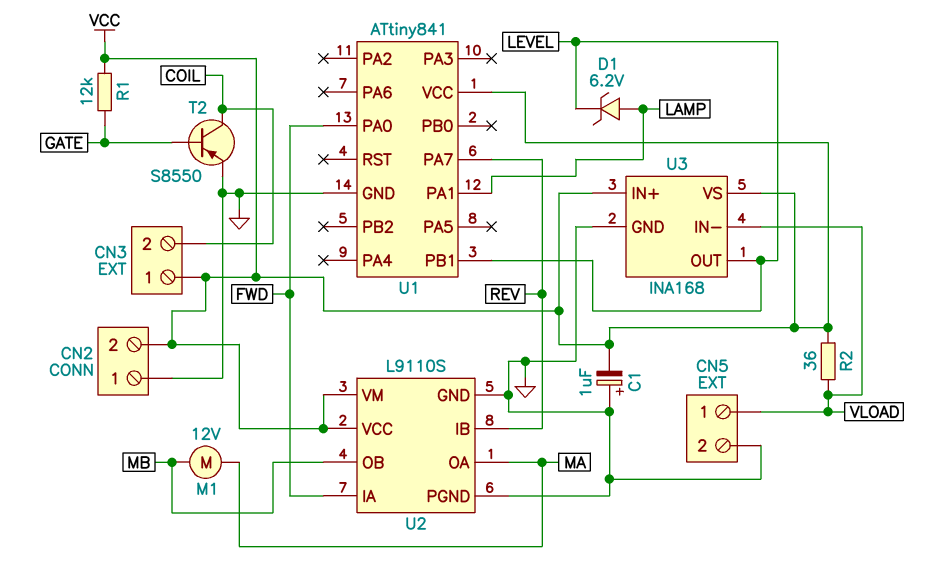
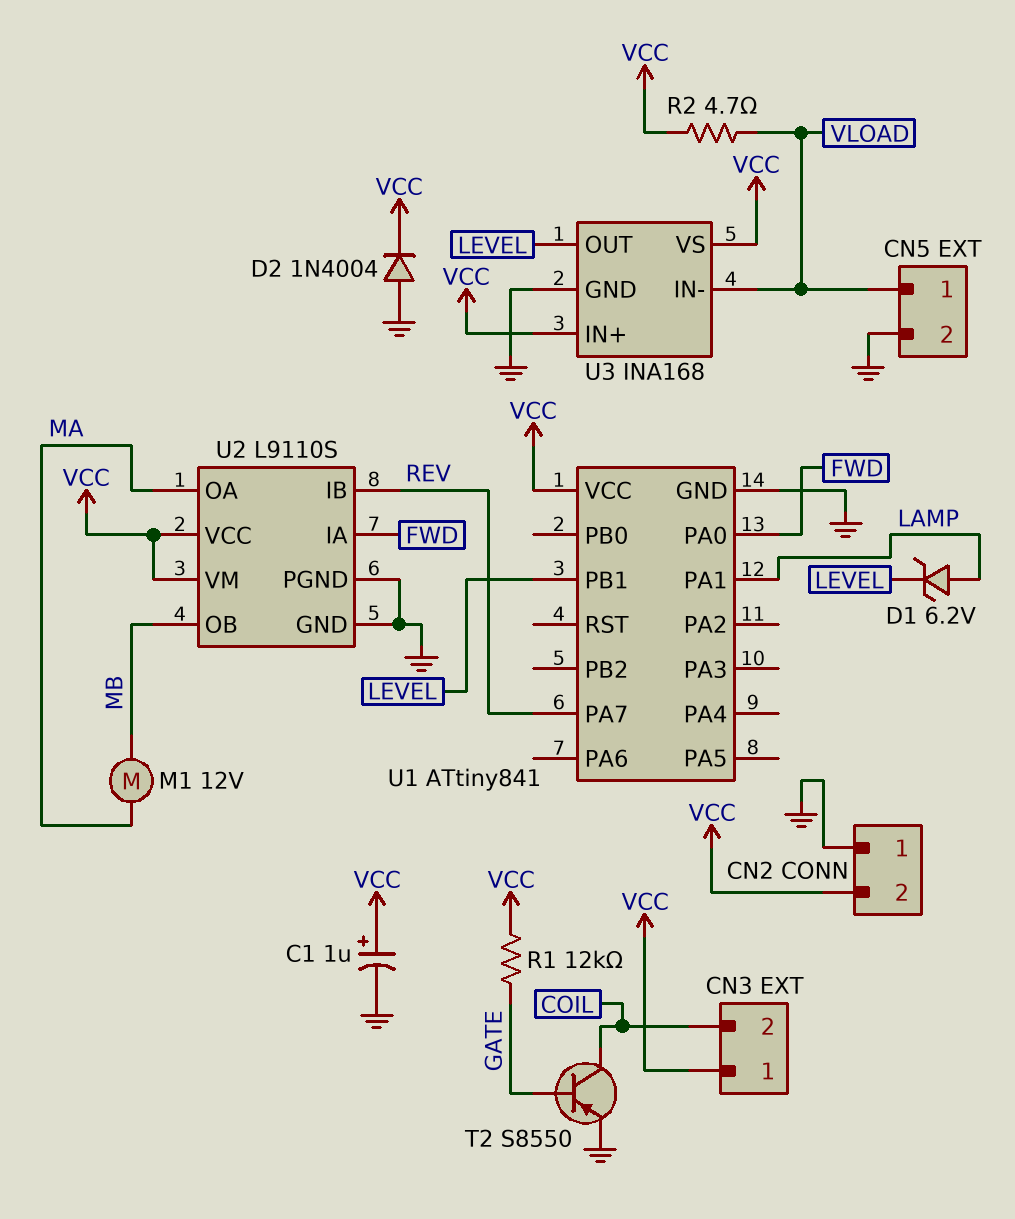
C1: 1uF (plus GND, minus VCC) -> 1uF (plus VCC, minus GND)
D2: none -> diode 1N4004 (A GND, K VCC)
R2: 36 (VCC, VLOAD) -> 4.7 (VCC, VLOAD)

